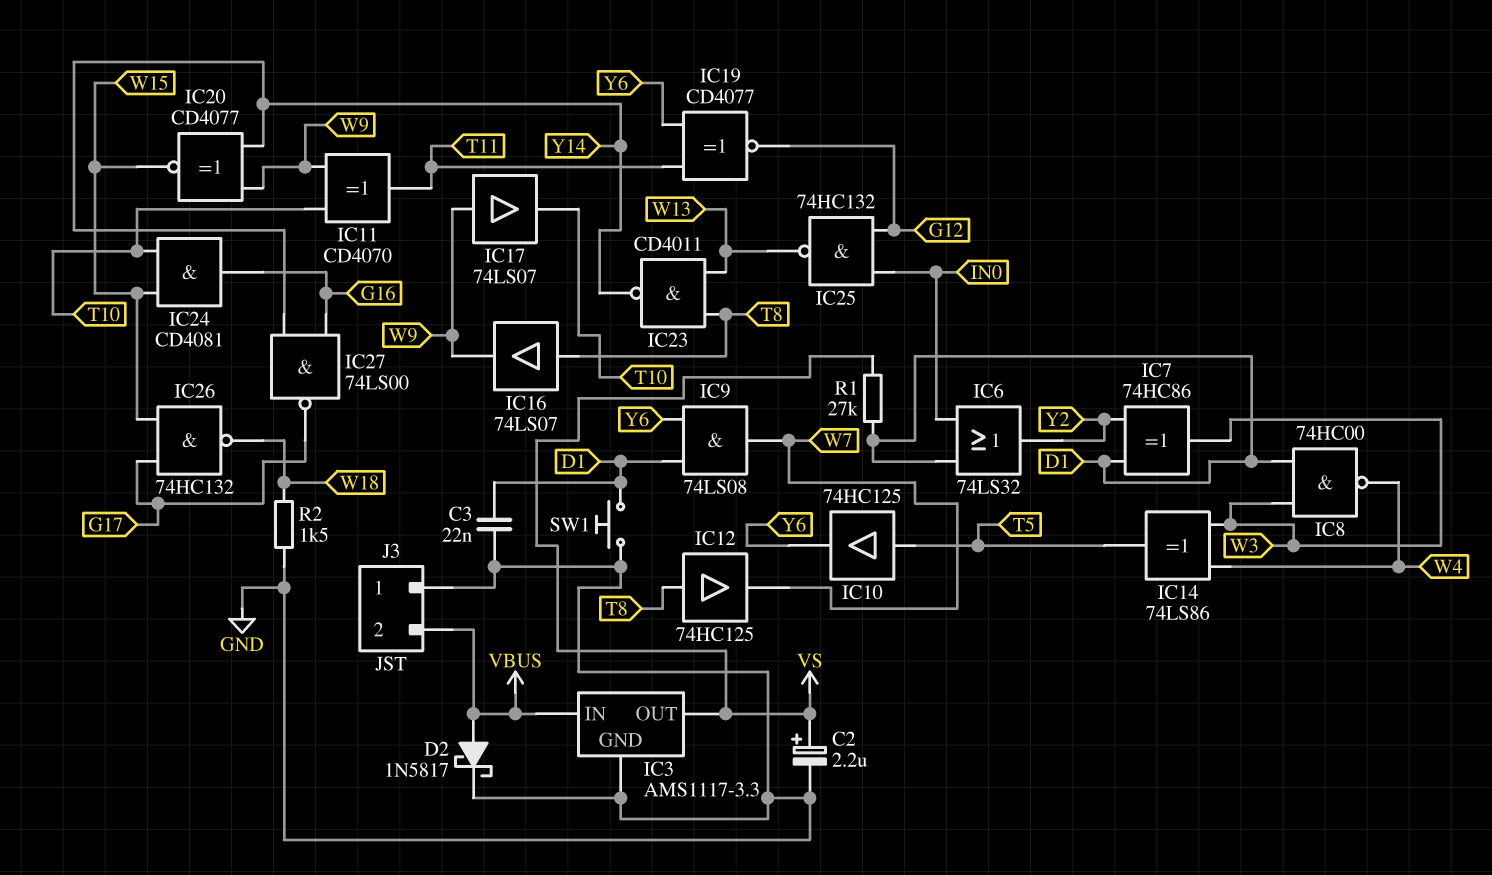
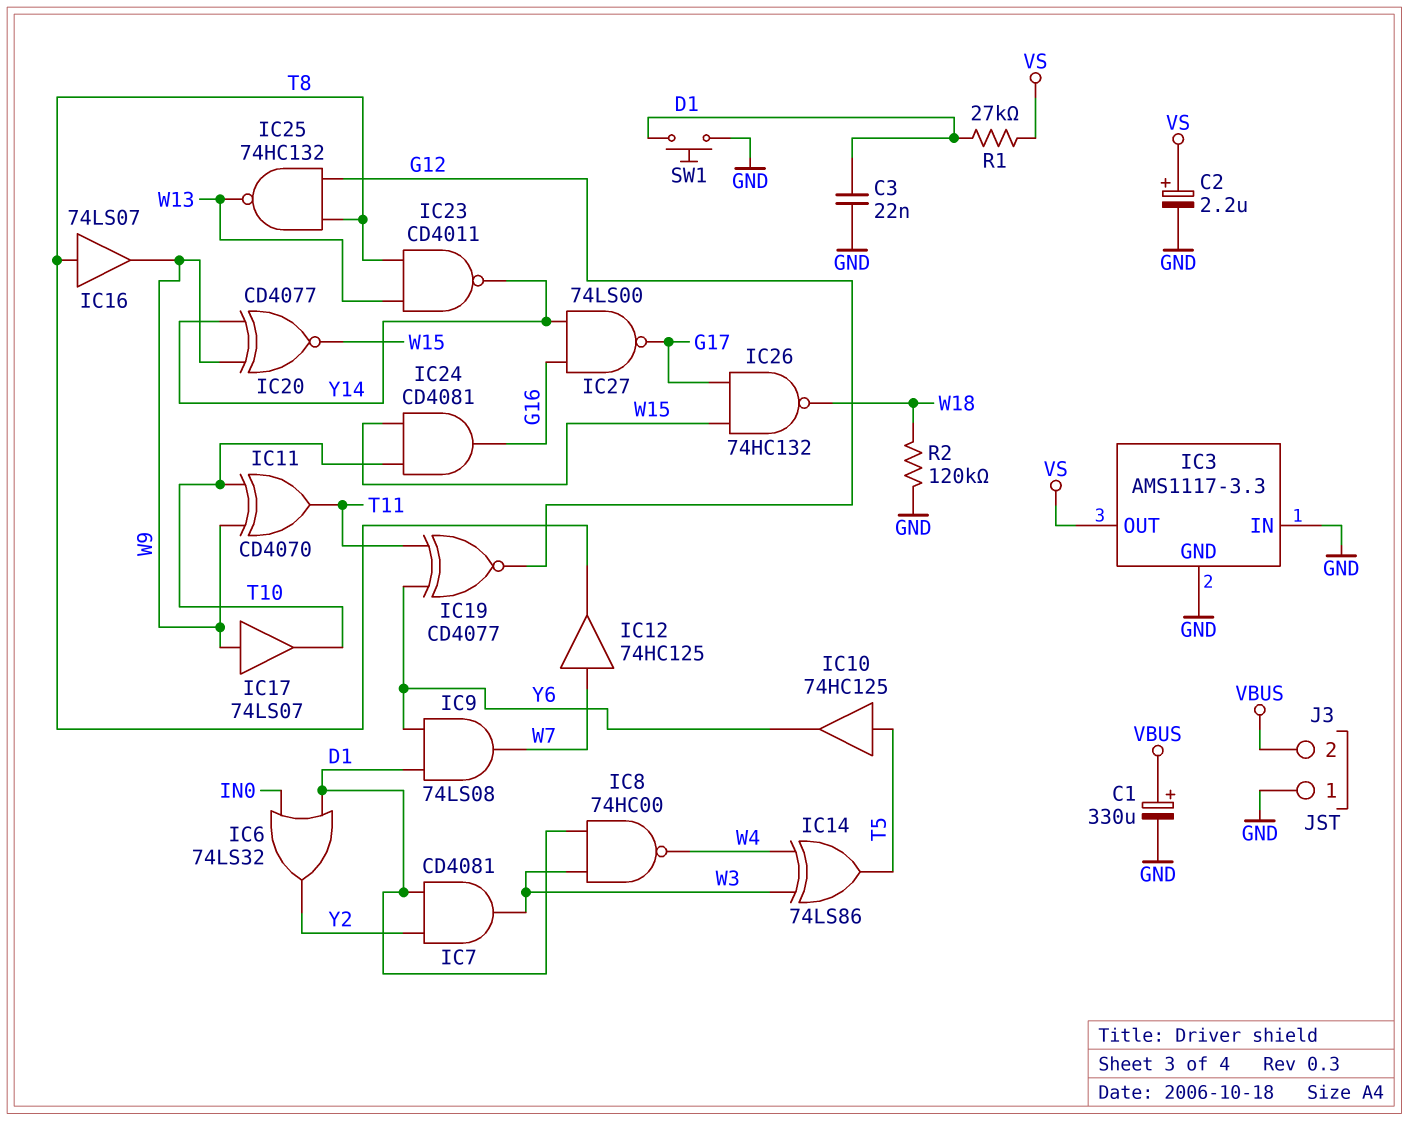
C1: none -> 330uF (plus VBUS, minus GND)
D2: schottky 1N5817 (A VBUS, K GND) -> none
IC3 pin IN: VBUS -> GND
IC7: XOR 74HC86 (in D1, in Y2, out W3) -> AND CD4081 (in D1, in Y2, out W3)
IC12: buffer 74HC125 (in T8, out W7) -> buffer 74HC125 (in W7, out T8)
IC25: NAND 74HC132 (in G12, in IN0, out W13) -> NAND 74HC132 (in G12, in T8, out W13)
R2: 1.5k (GND, W18) -> 120k (GND, W18)

